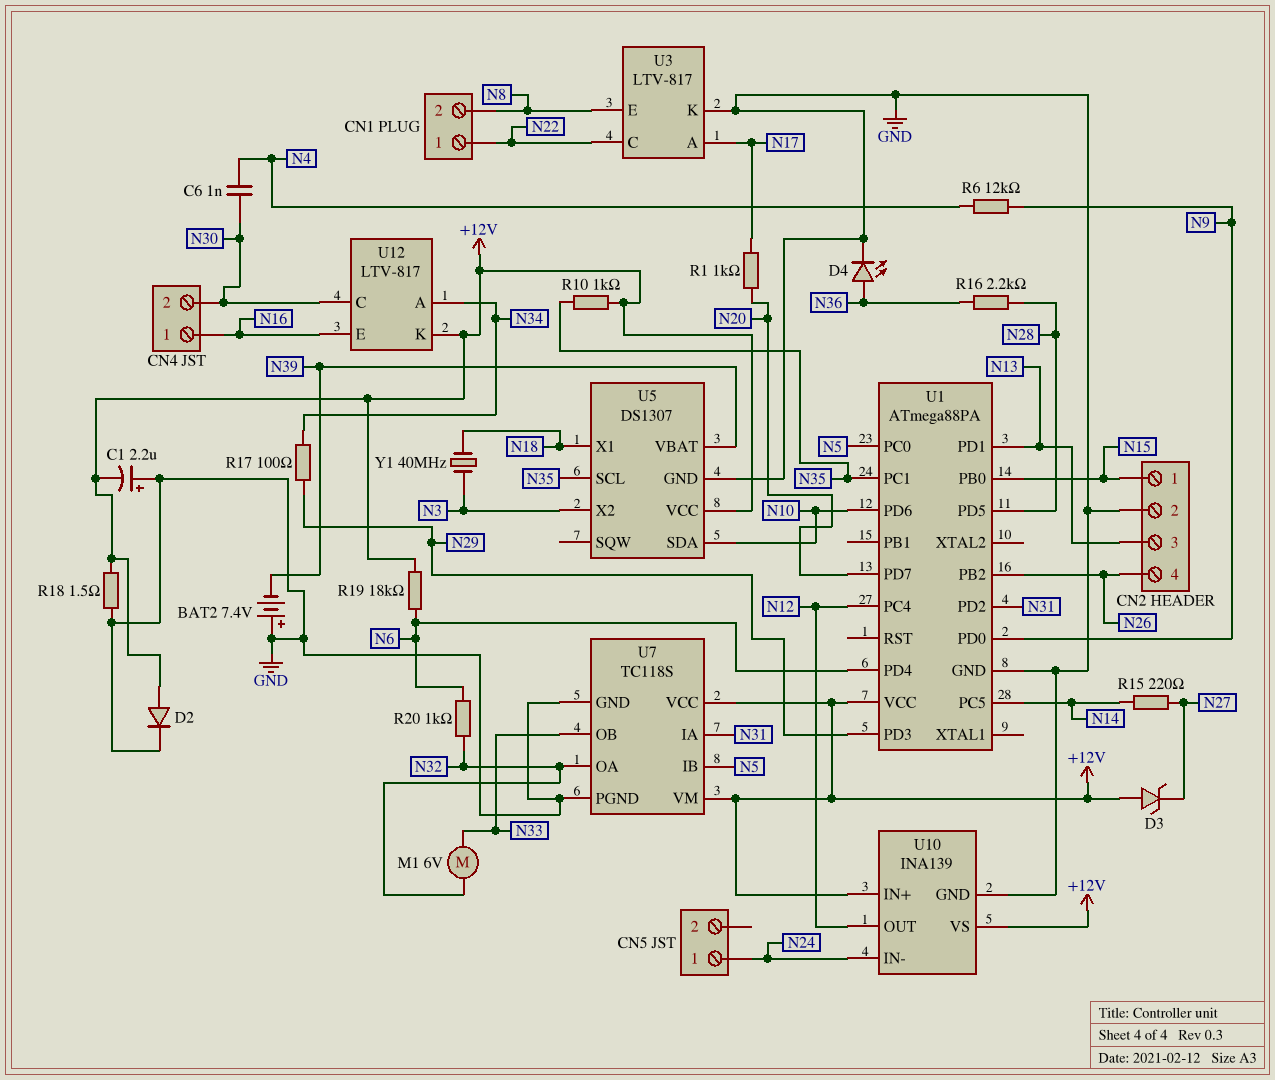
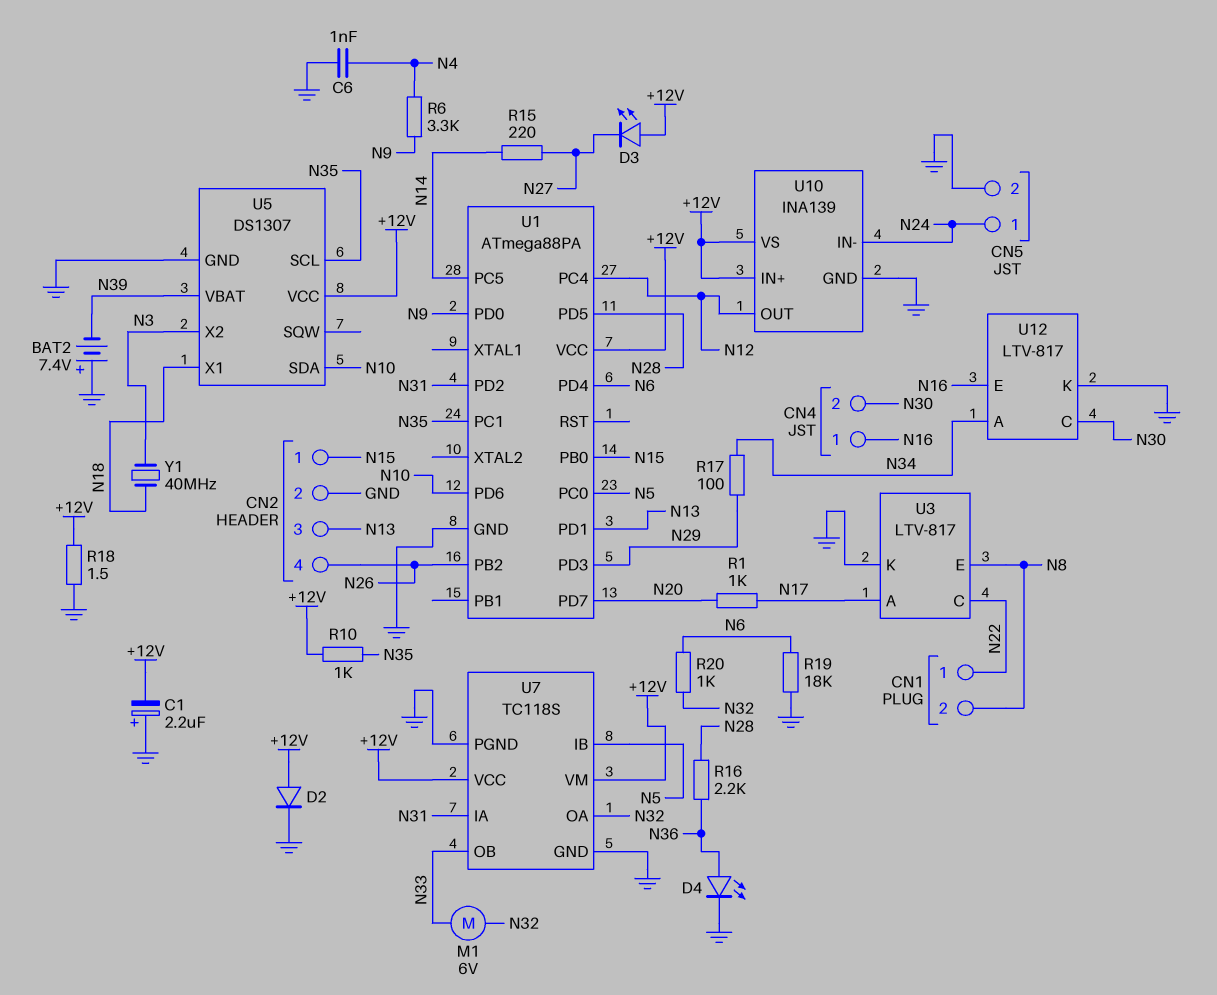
C6: 1nF (N4, N30) -> 1nF (GND, N4)
CN5 pin 2: none -> GND
D3: zener (A +12V, K N27) -> LED (A +12V, K N27)
R6: 12k (N4, N9) -> 3.3k (N4, N9)
R19: 18k (+12V, N6) -> 18k (GND, N6)
U12 pin K: +12V -> GND

